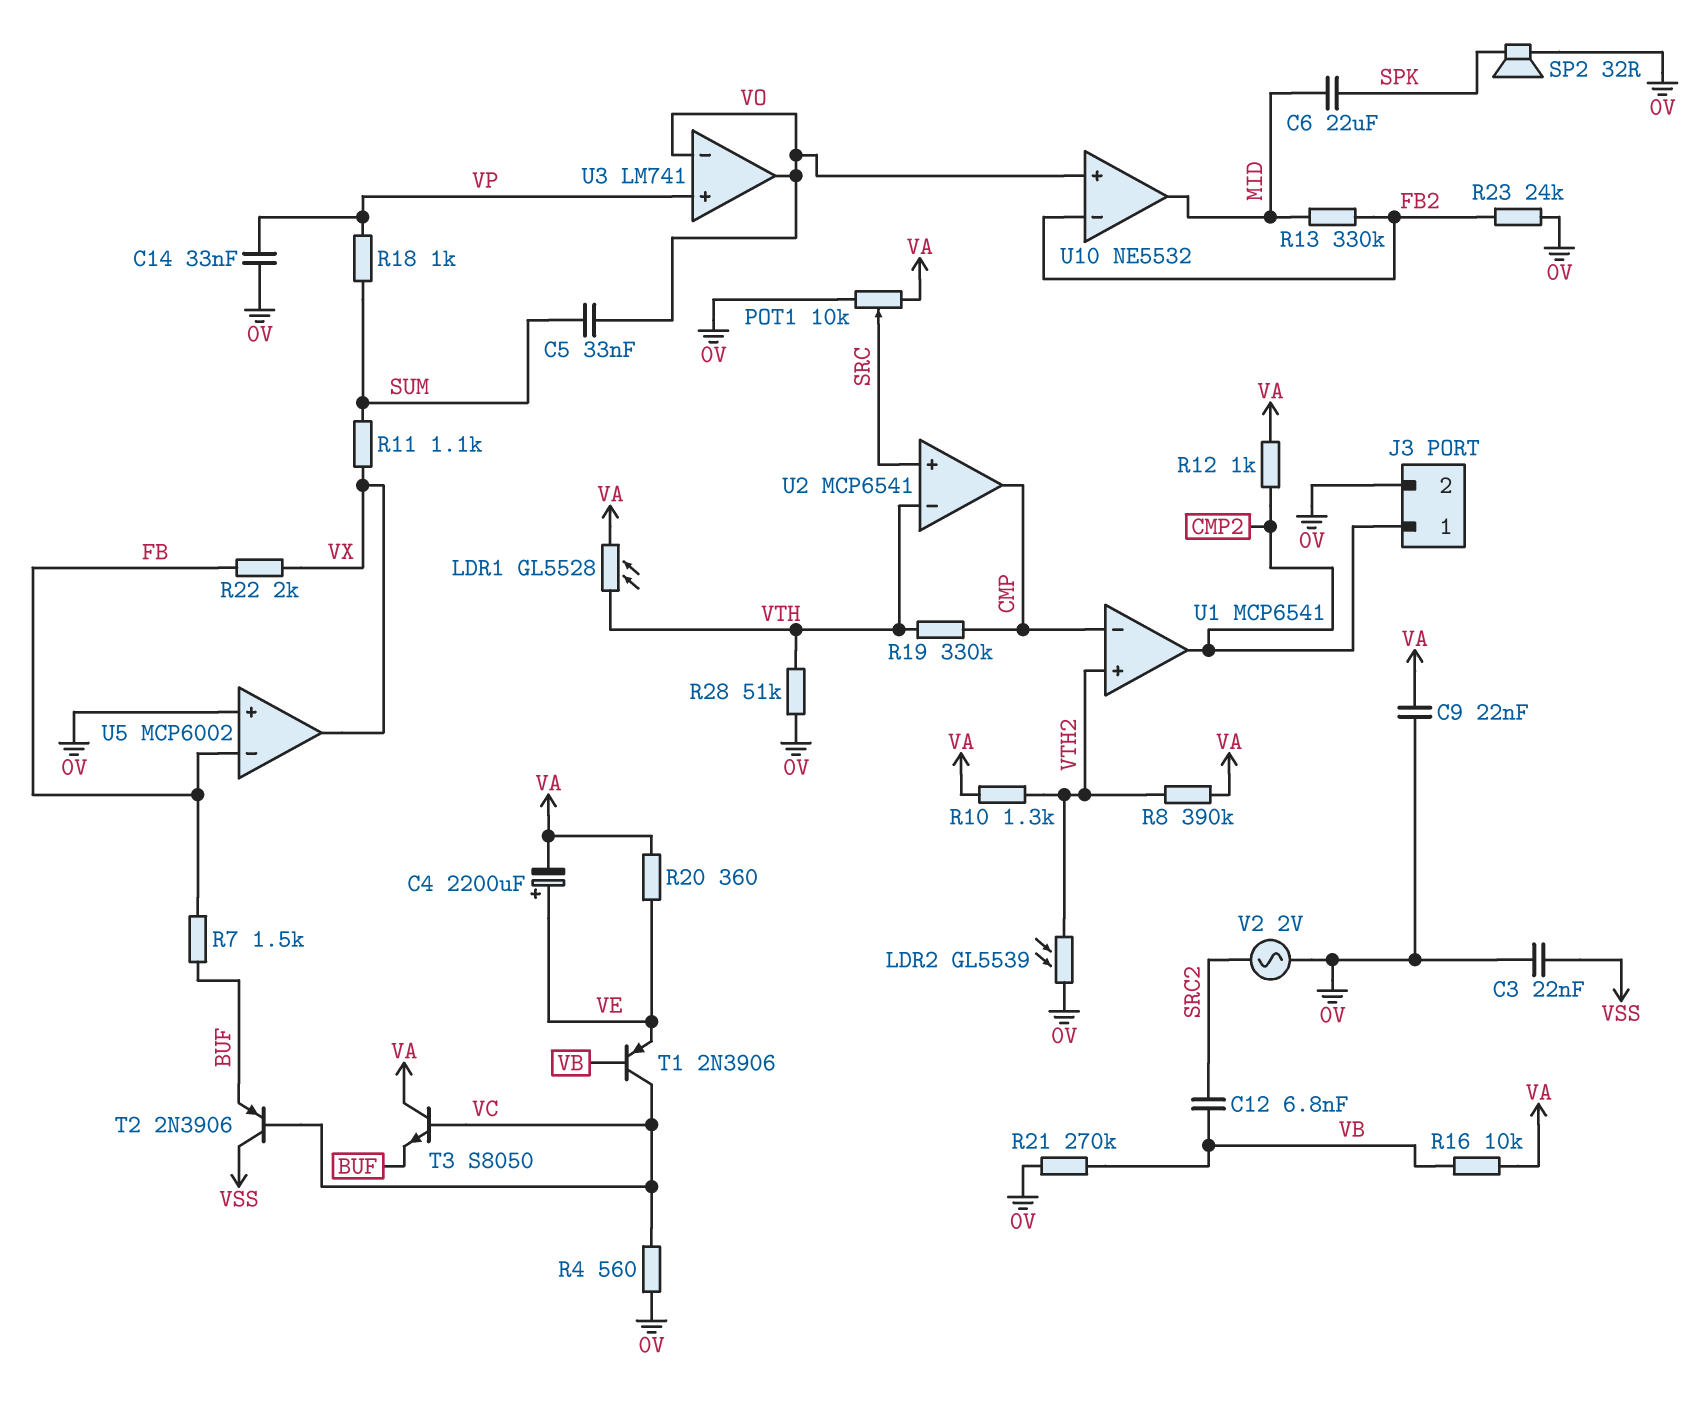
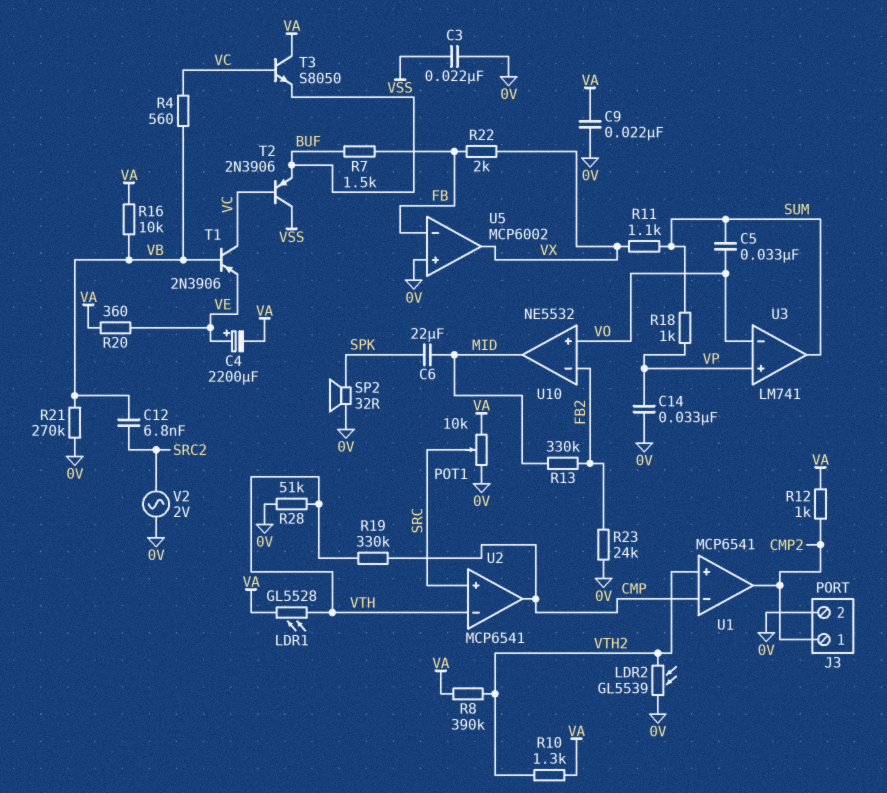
R4: 560 (0V, VC) -> 560 (VB, VC)
U3 pin out: VO -> SUM

